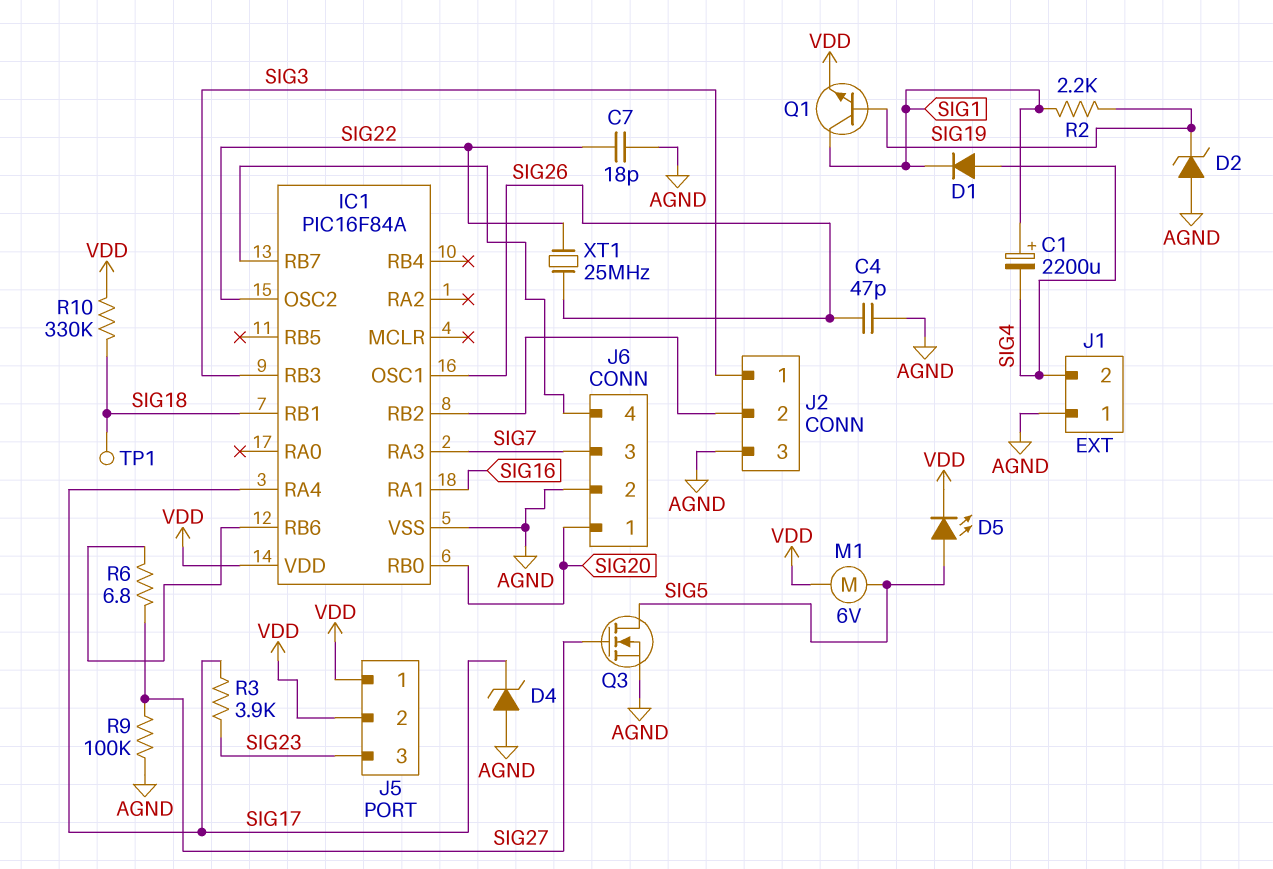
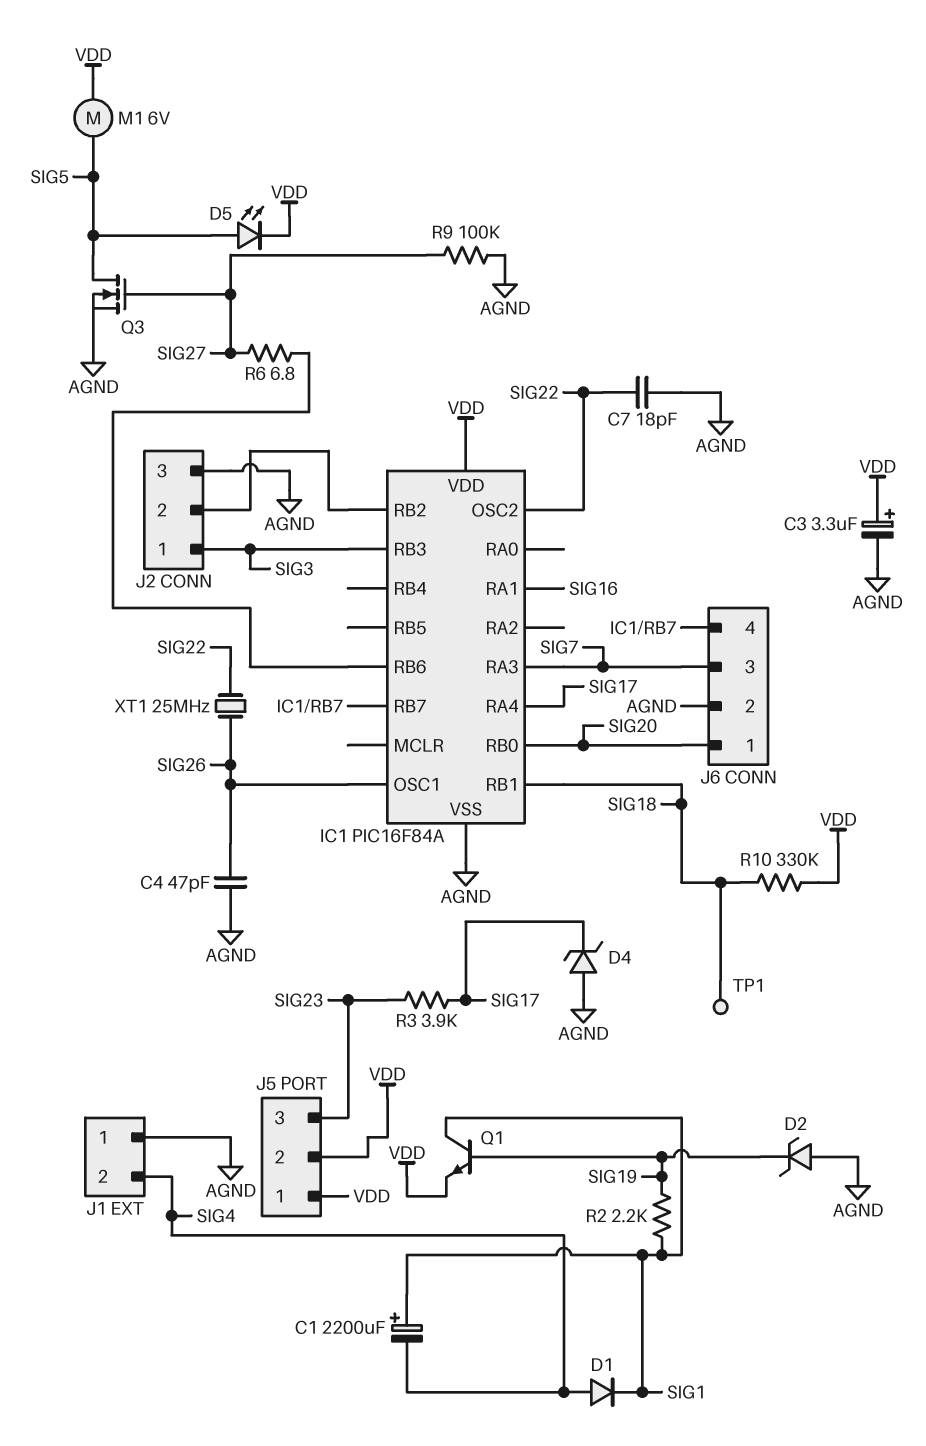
C3: none -> 3.3uF (plus VDD, minus AGND)

